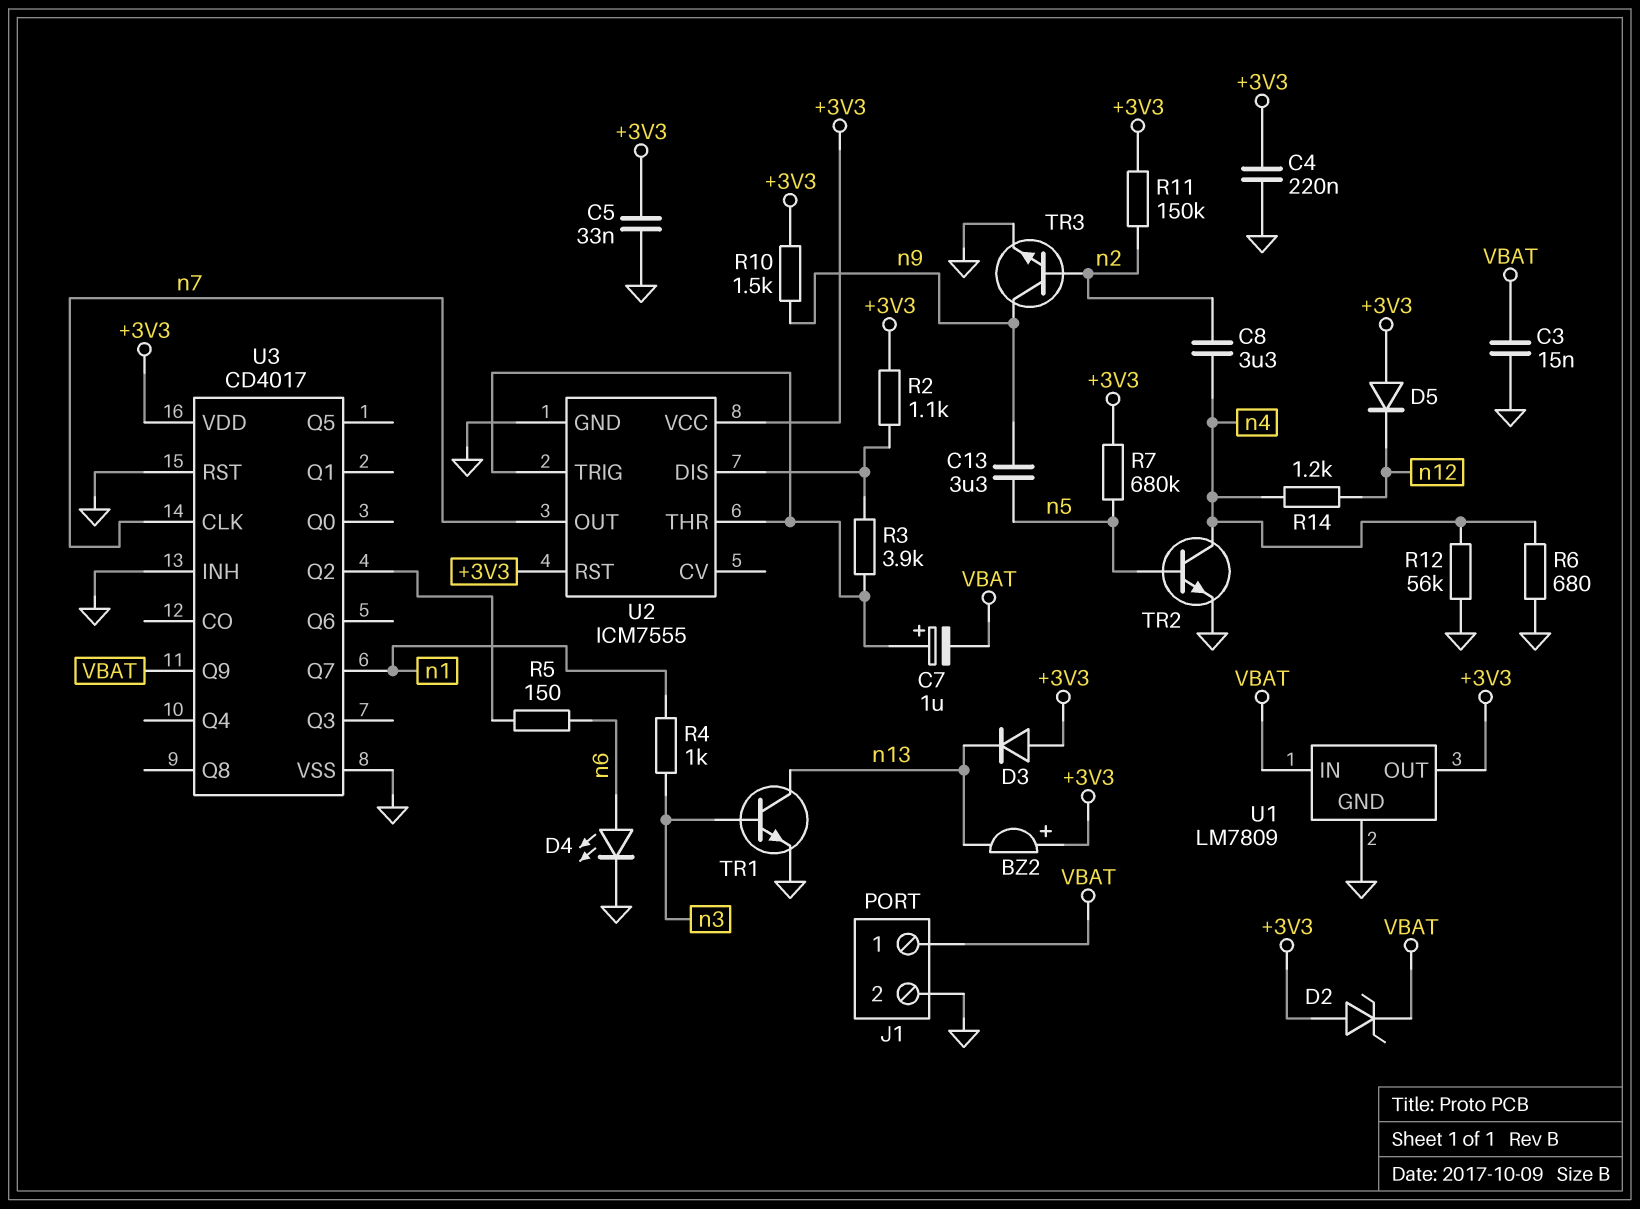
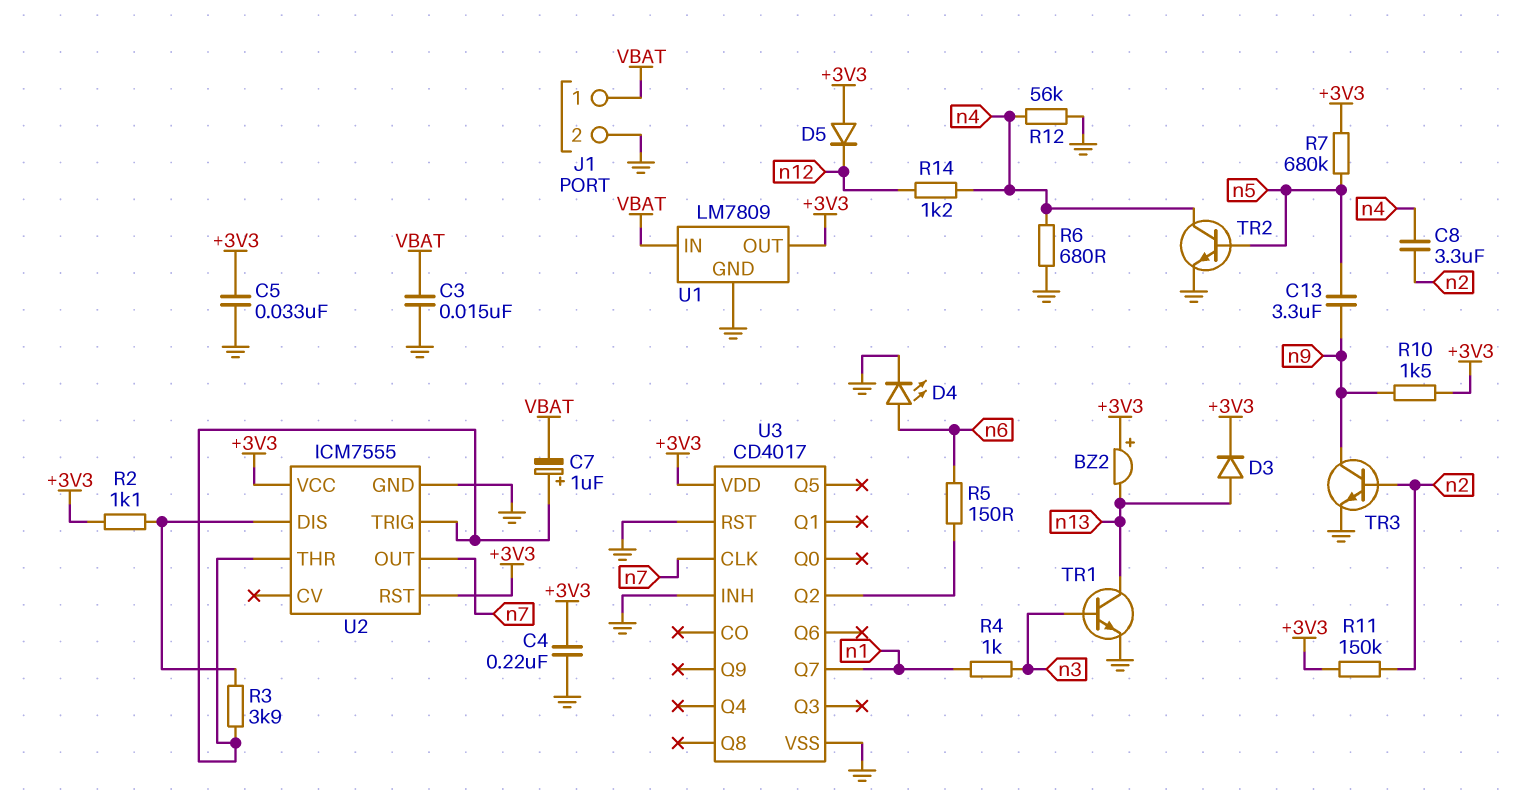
D2: zener (A +3V3, K VBAT) -> none
D3: diode (A +3V3, K n13) -> diode (A n13, K +3V3)
U3 pin Q9: VBAT -> none

